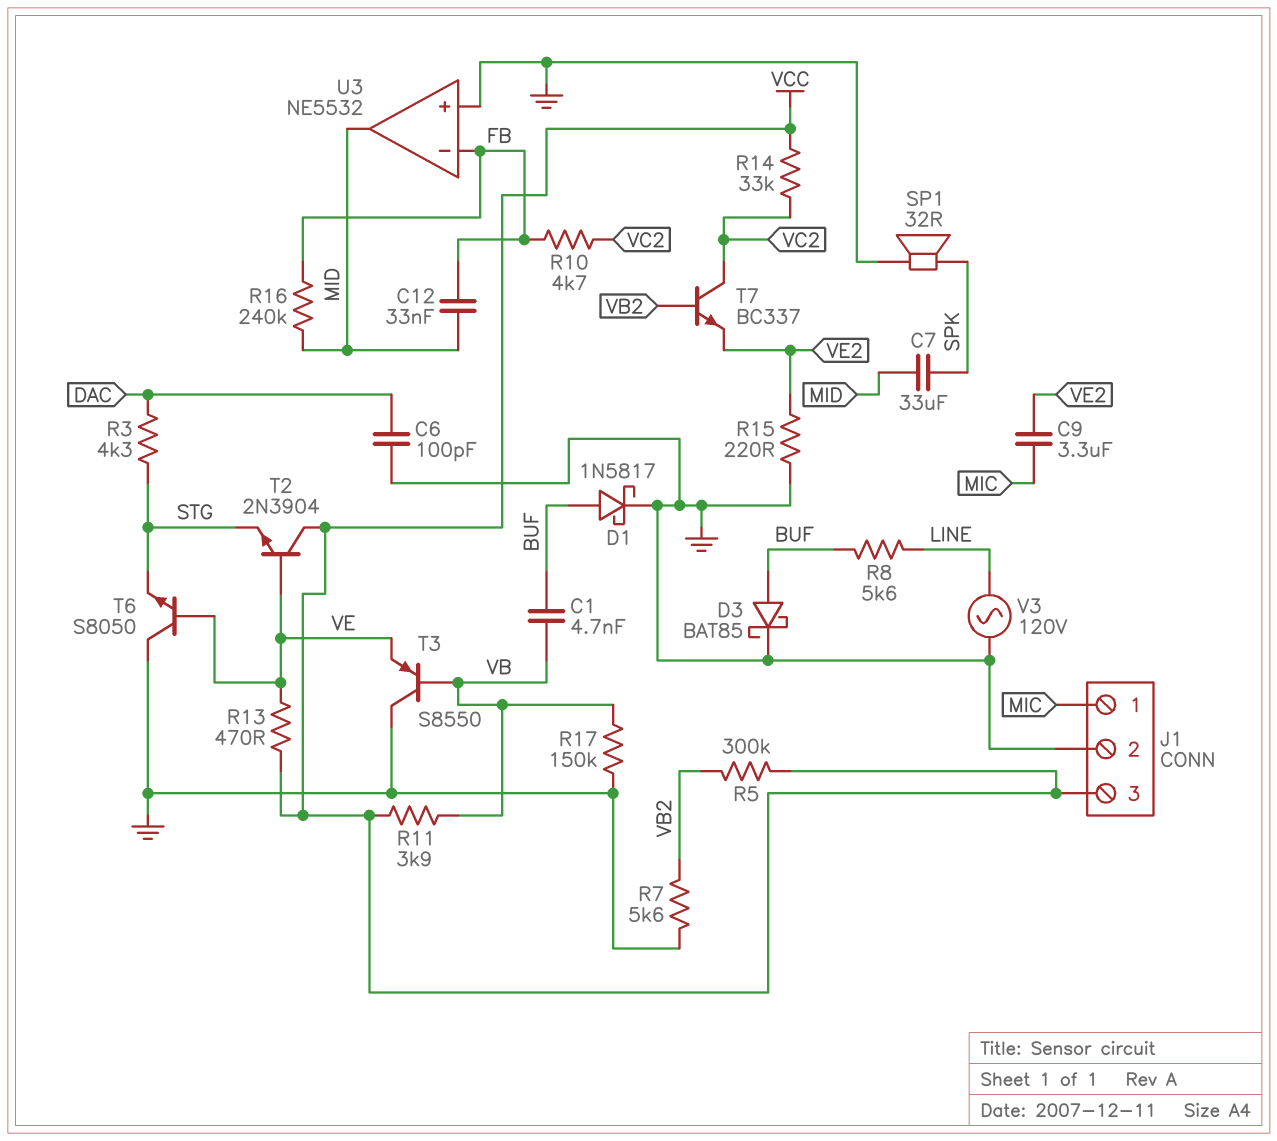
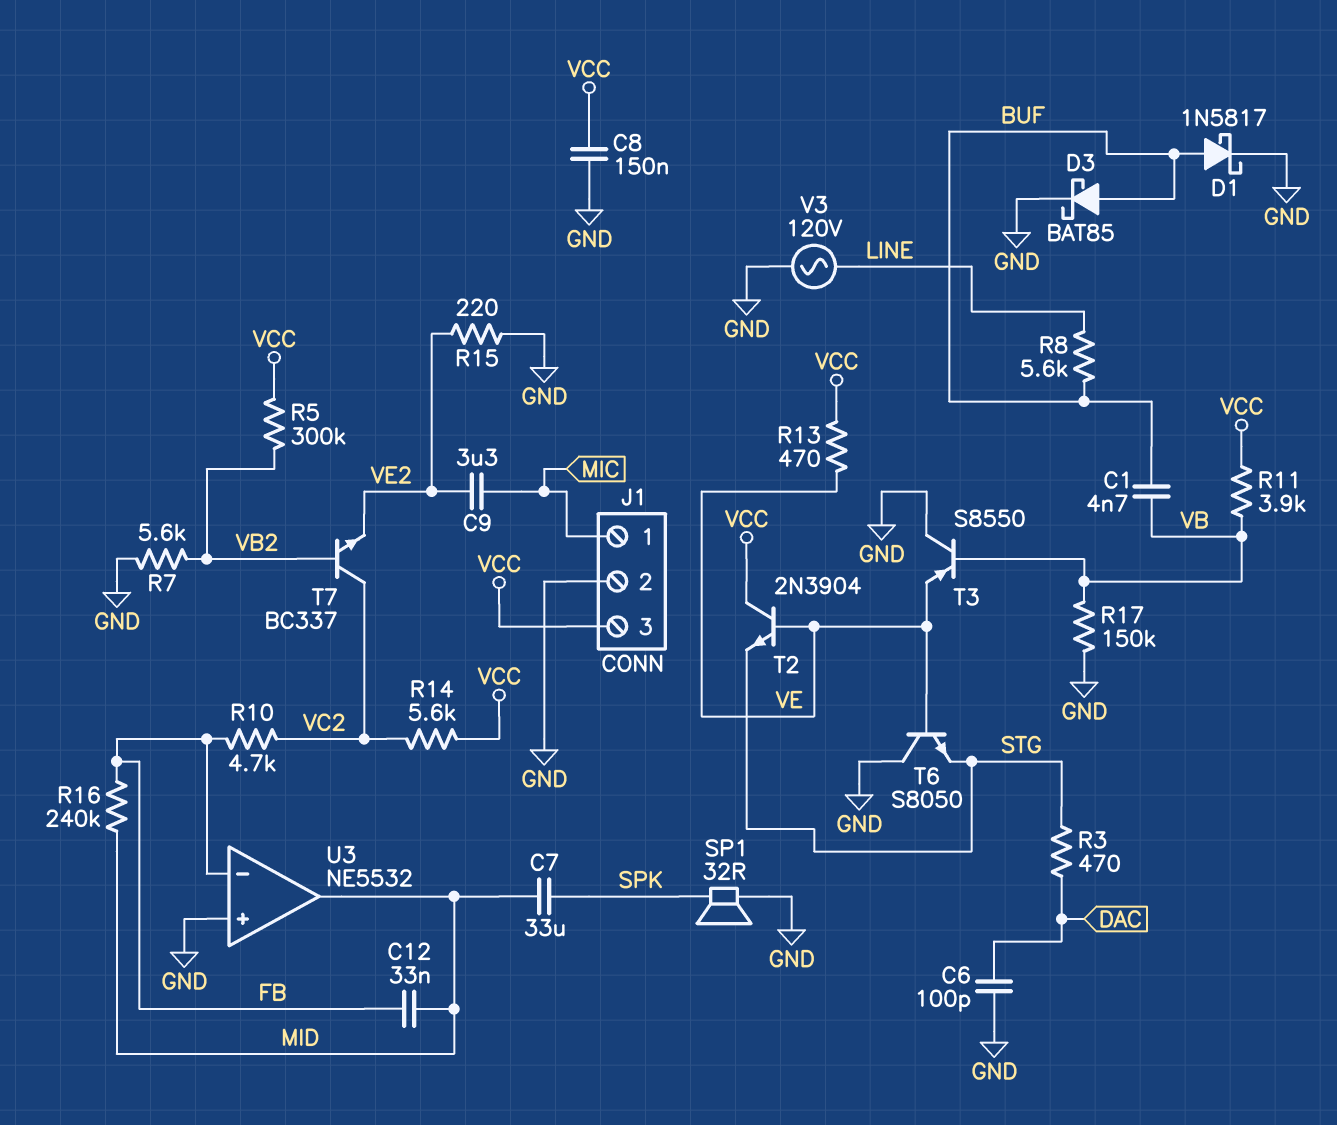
C8: none -> 150nF (GND, VCC)
R3: 4.3k (DAC, STG) -> 470 (DAC, STG)
R14: 33k (VC2, VCC) -> 5.6k (VC2, VCC)

